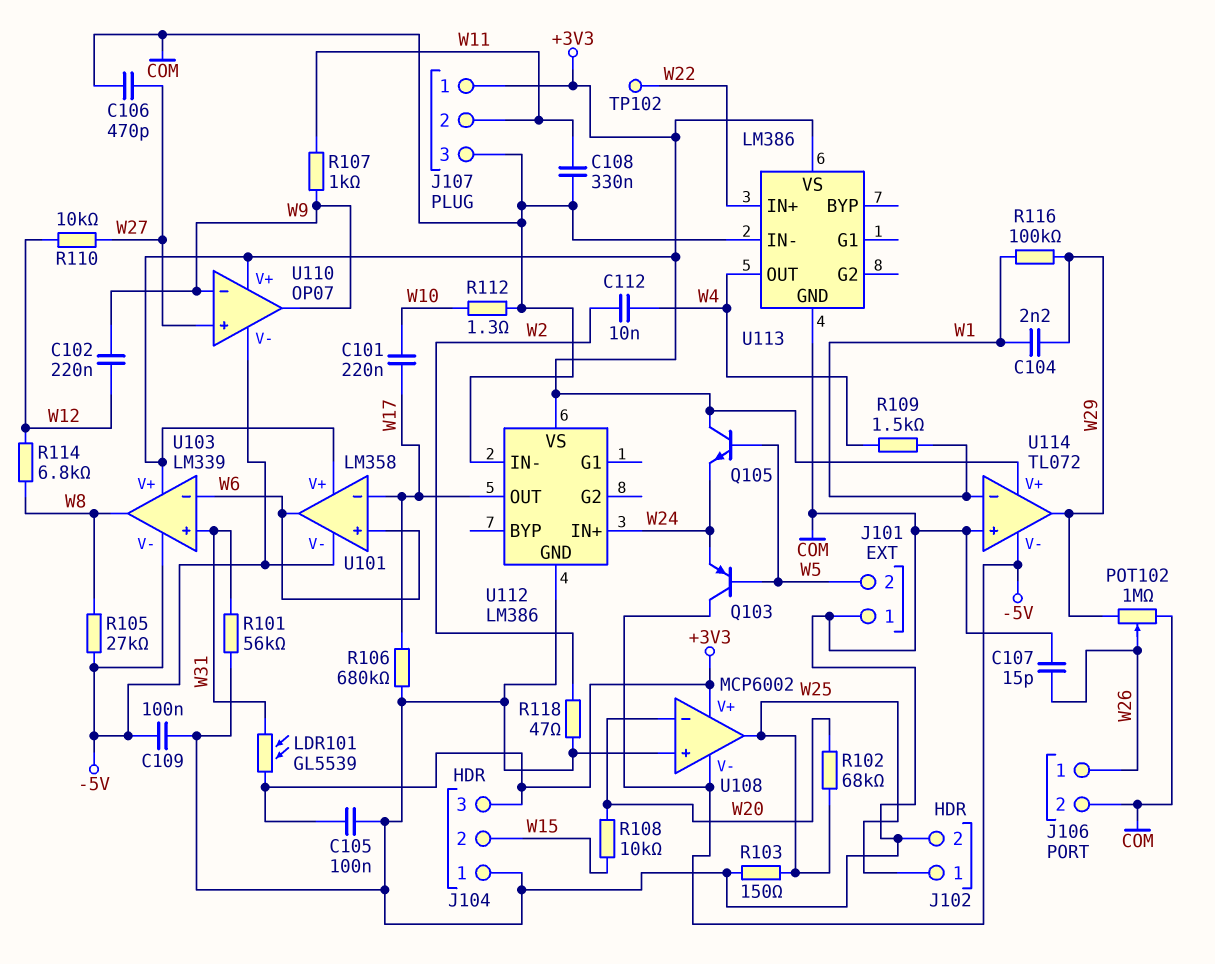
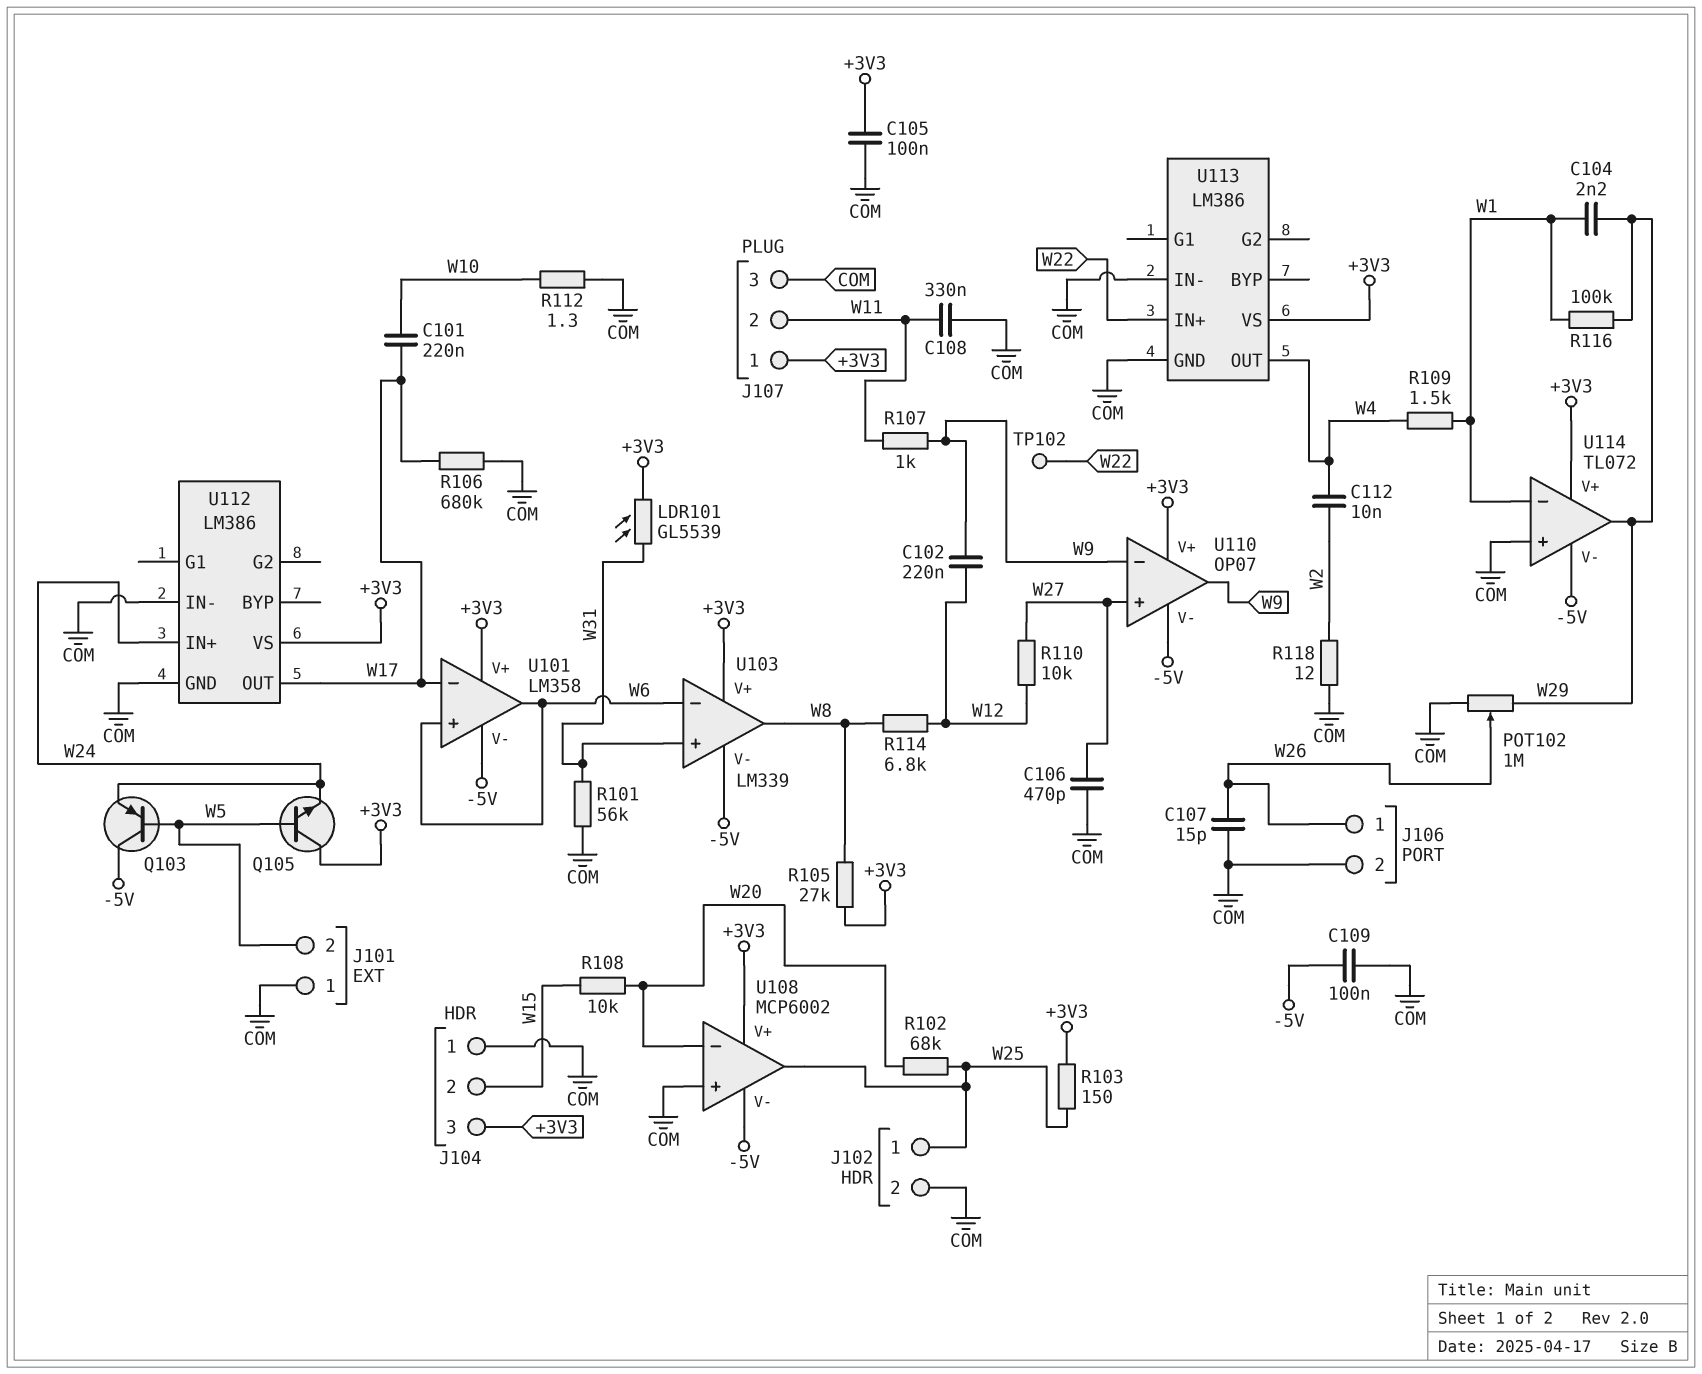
R103: 150 (COM, W25) -> 150 (+3V3, W25)
R105: 27k (-5V, W8) -> 27k (+3V3, W8)
R118: 47 (COM, W2) -> 12 (COM, W2)

